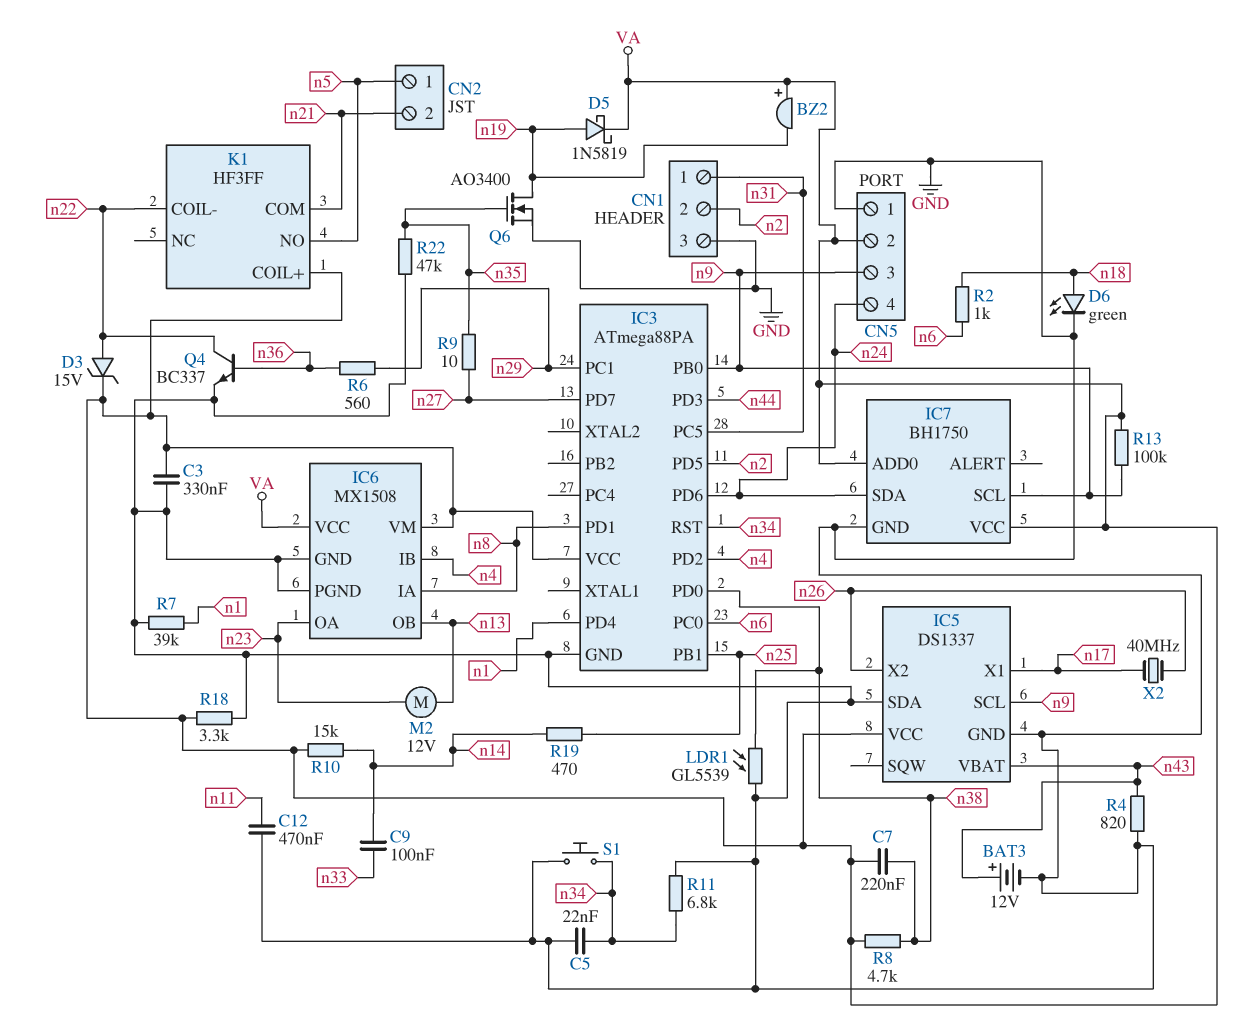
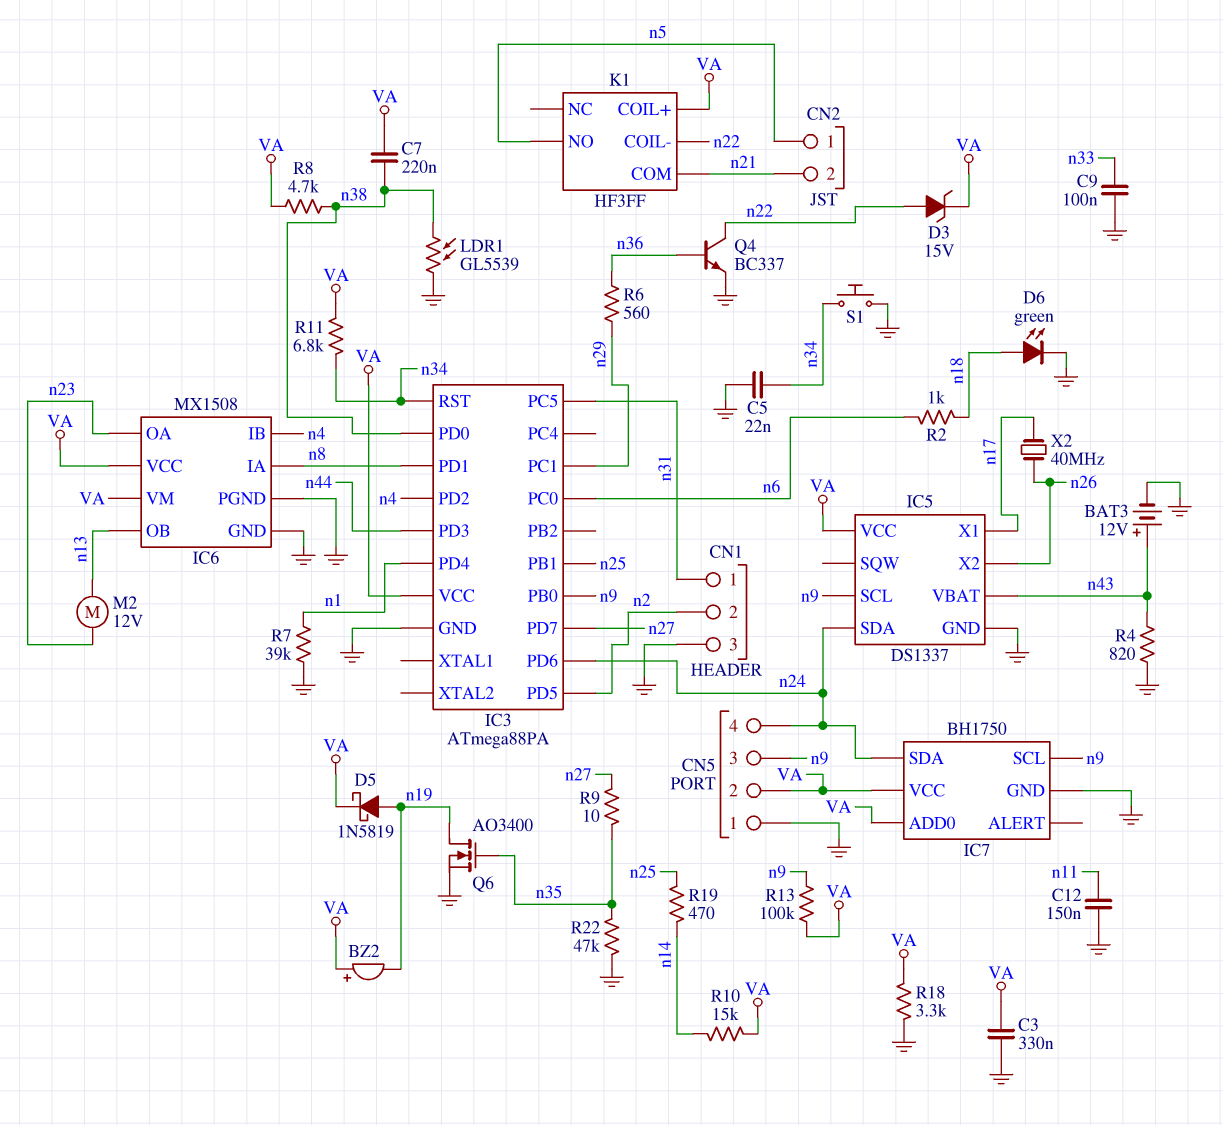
C9: 100nF (n14, n33) -> 100nF (GND, n33)
C12: 470nF (GND, n11) -> 150nF (GND, n11)
IC5 pin SDA: GND -> n24
R11: 6.8k (GND, n34) -> 6.8k (VA, n34)

